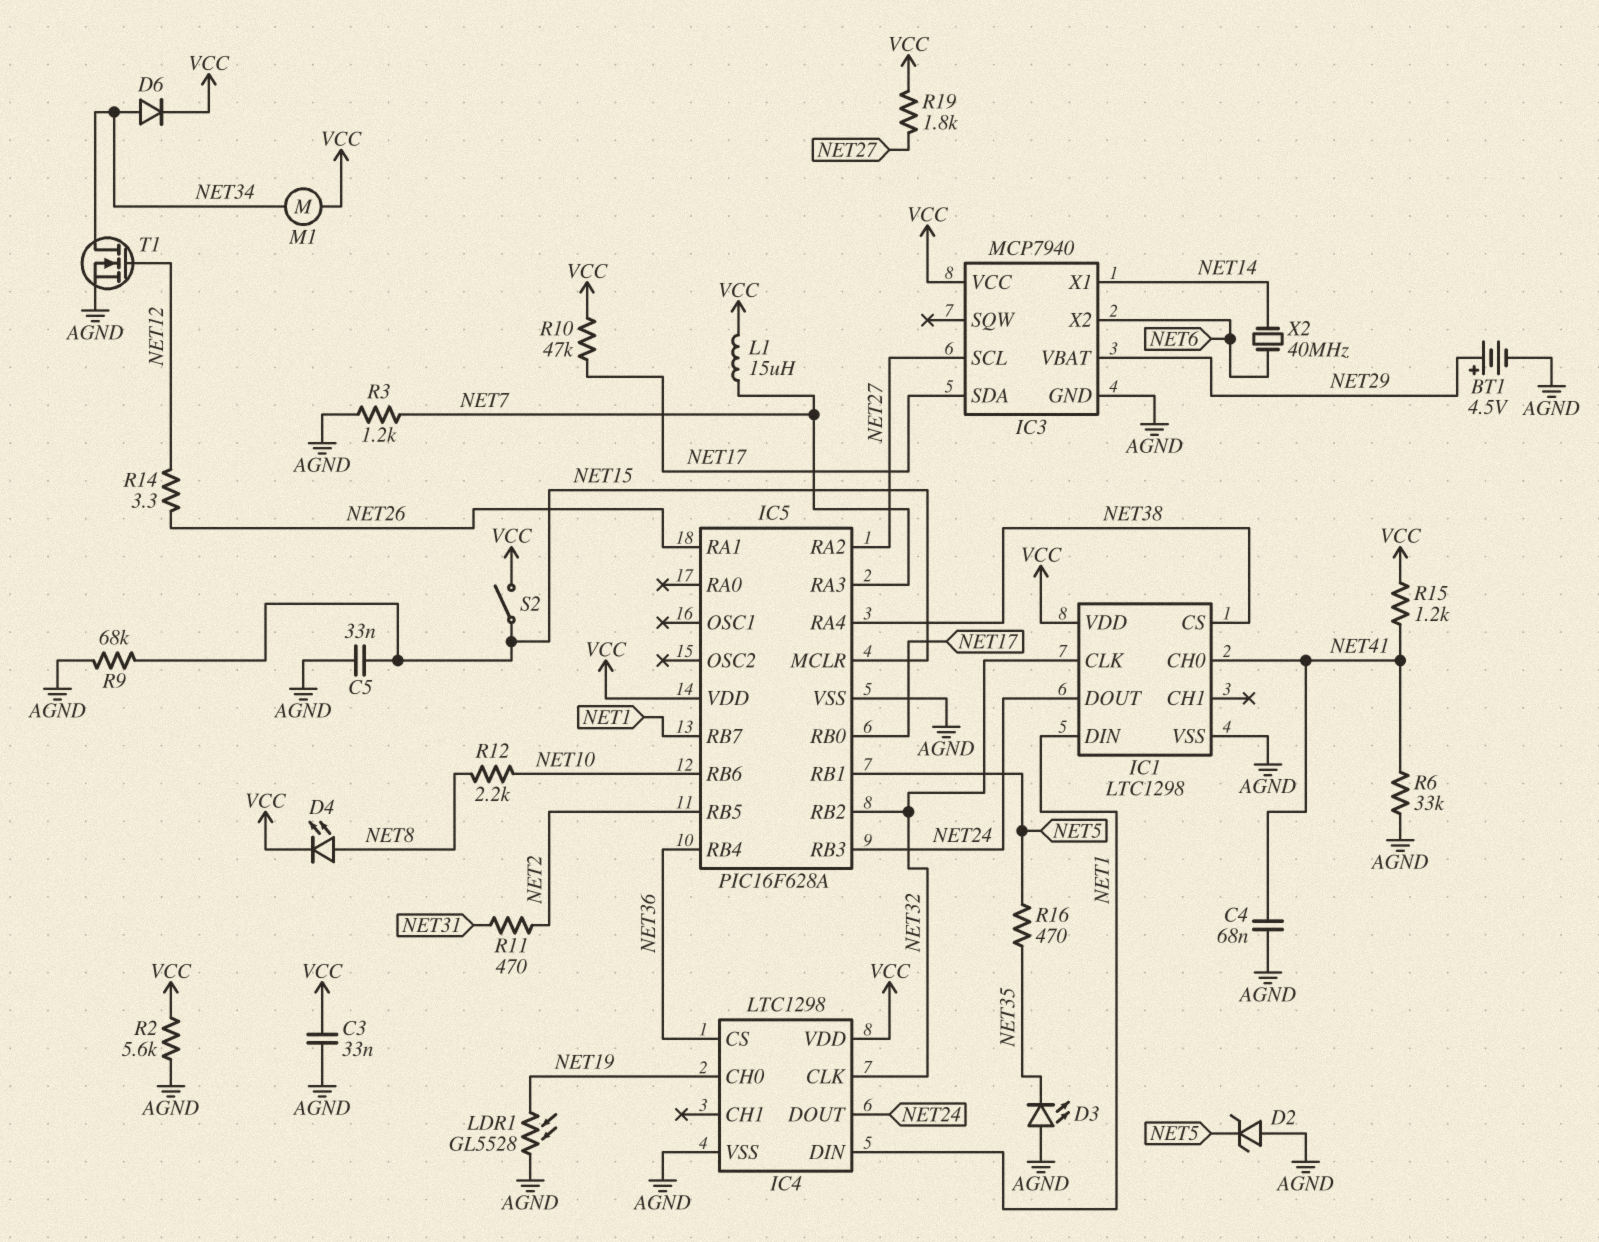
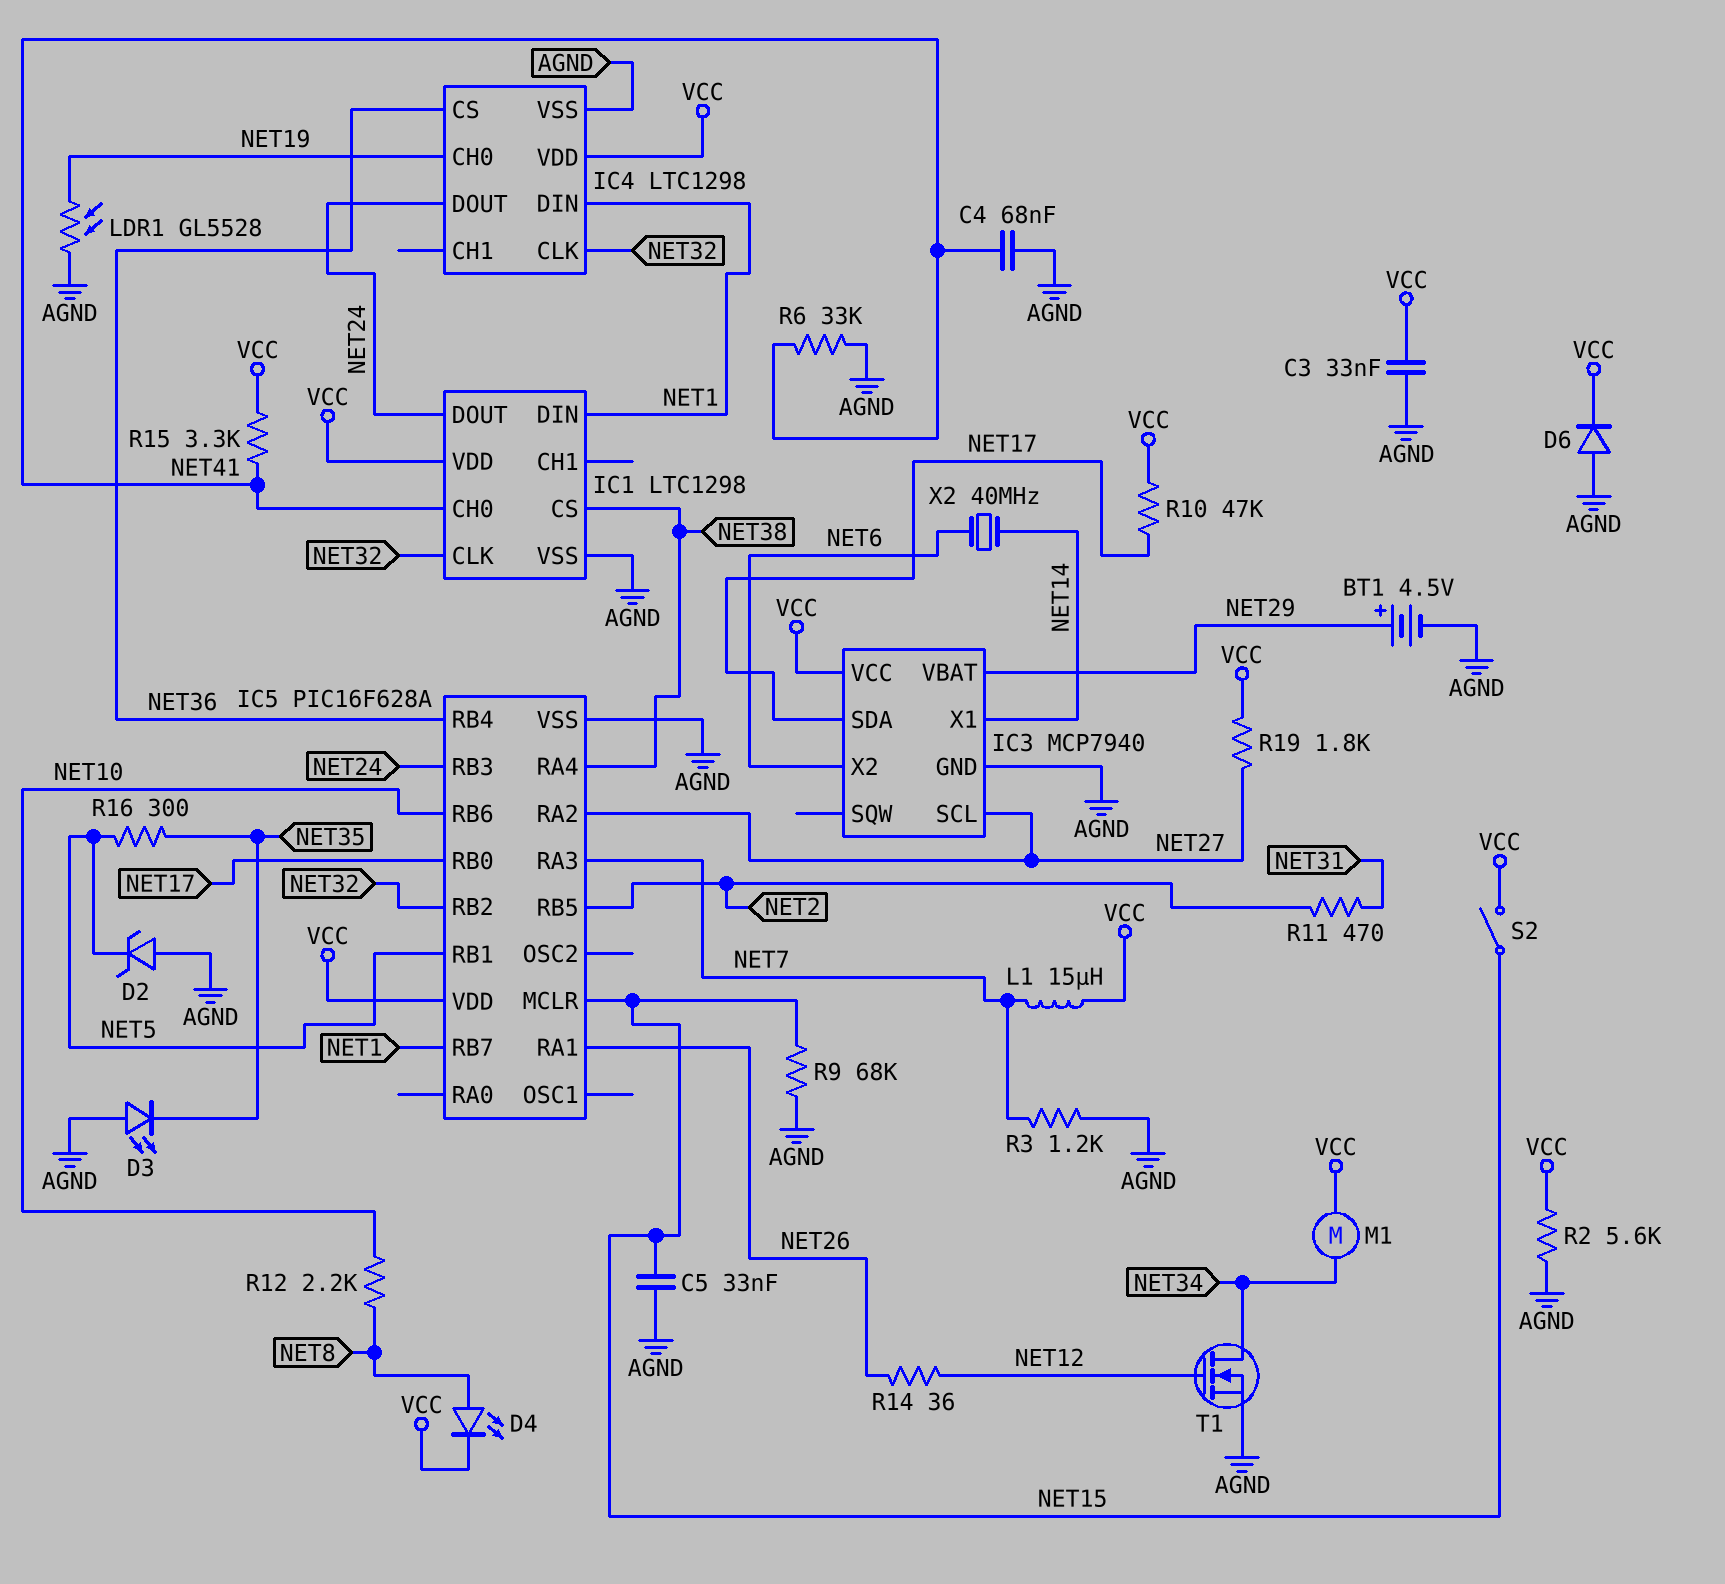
D6: diode (A NET34, K VCC) -> diode (A AGND, K VCC)
R14: 3.3 (NET12, NET26) -> 36 (NET12, NET26)
R15: 1.2k (NET41, VCC) -> 3.3k (NET41, VCC)
R16: 470 (NET5, NET35) -> 300 (NET5, NET35)

